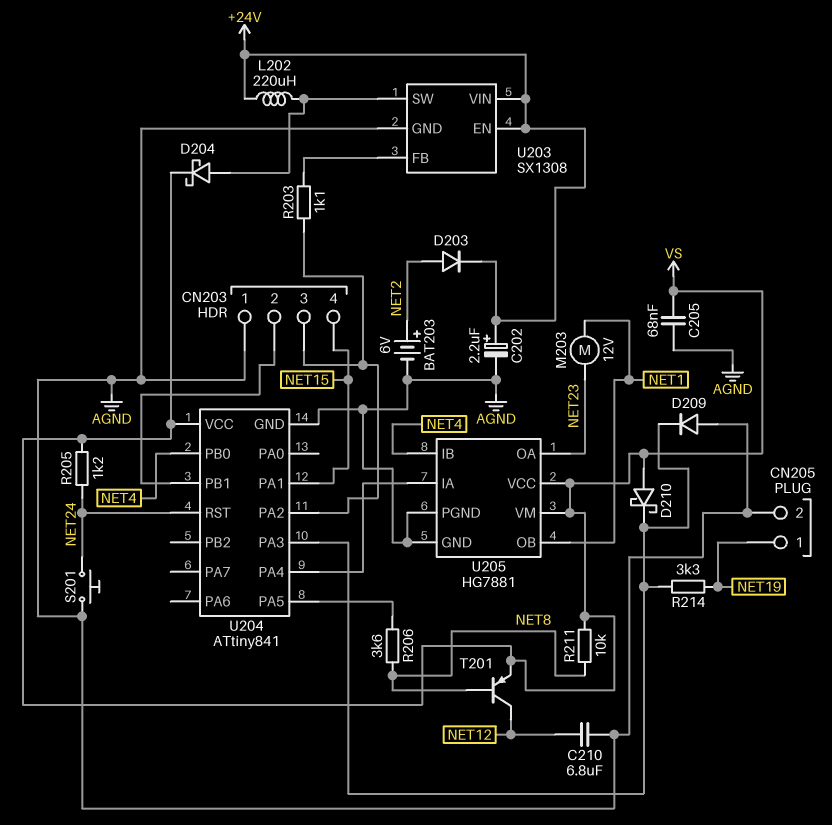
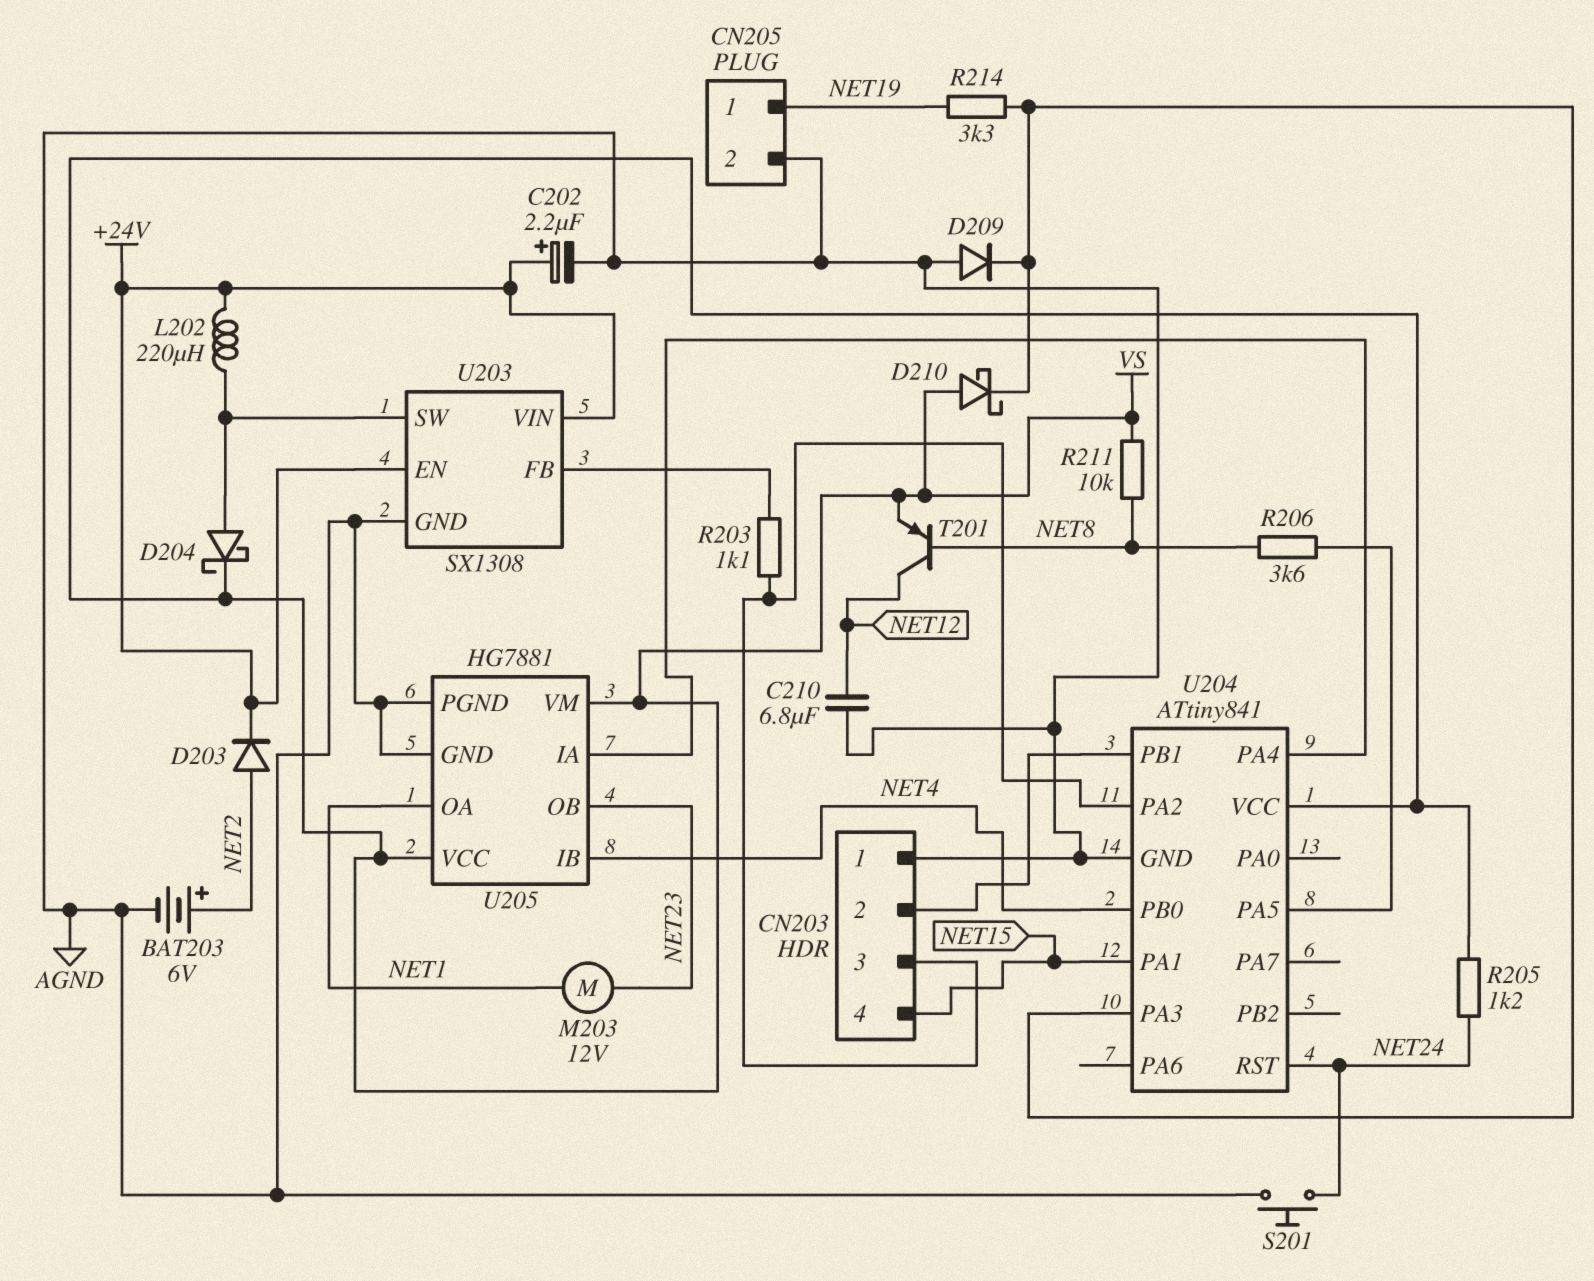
C205: 68nF (AGND, VS) -> none
U205 pin OA: NET23 -> NET1
U205 pin OB: NET1 -> NET23

